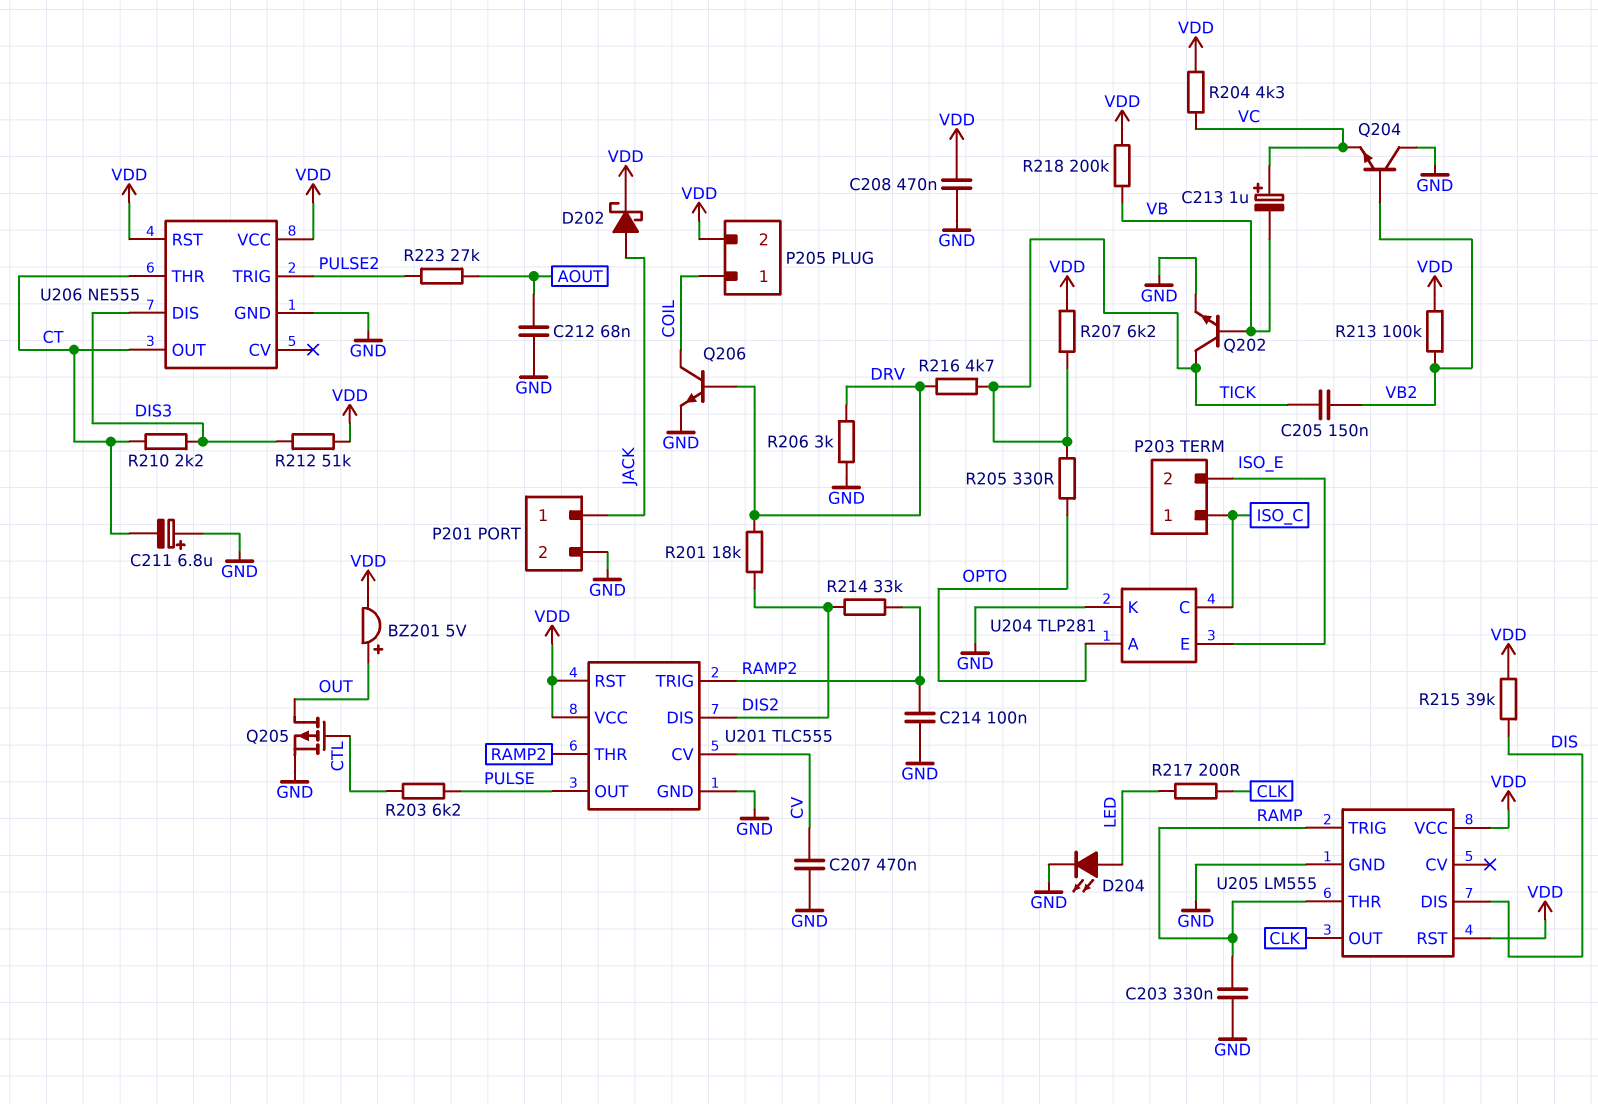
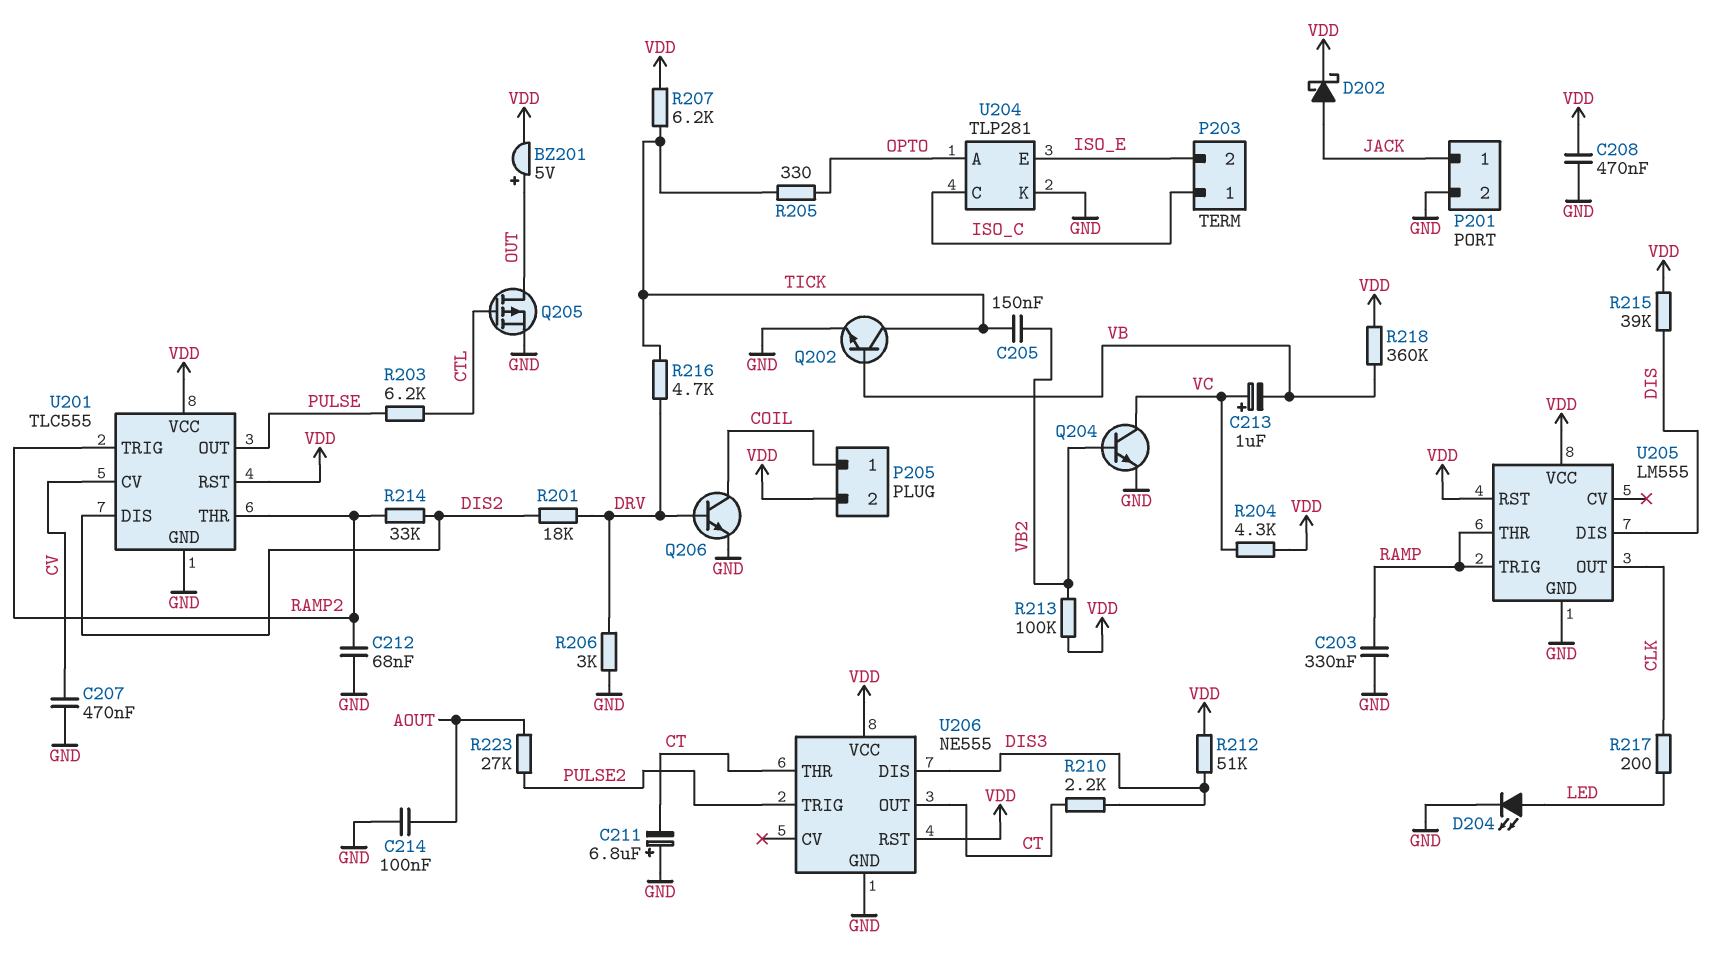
C212: 68nF (AOUT, GND) -> 68nF (GND, RAMP2)
C214: 100nF (GND, RAMP2) -> 100nF (AOUT, GND)
Q204: NPN (B VB2, C GND, E VC) -> NPN (B VB2, C VC, E GND)
R218: 200k (VB, VDD) -> 360k (VB, VDD)

